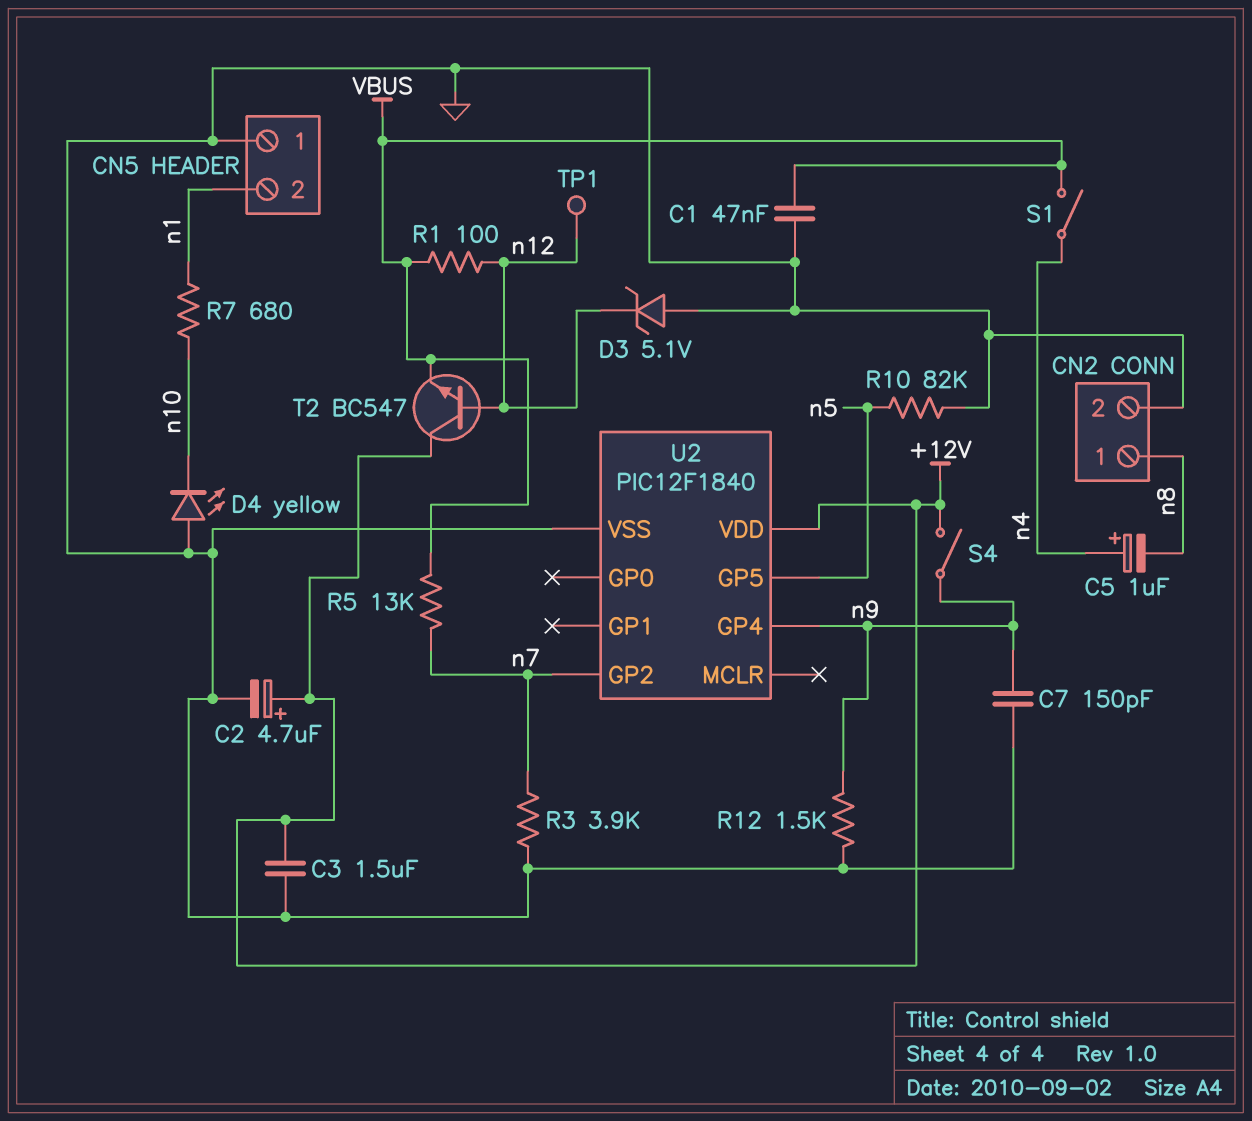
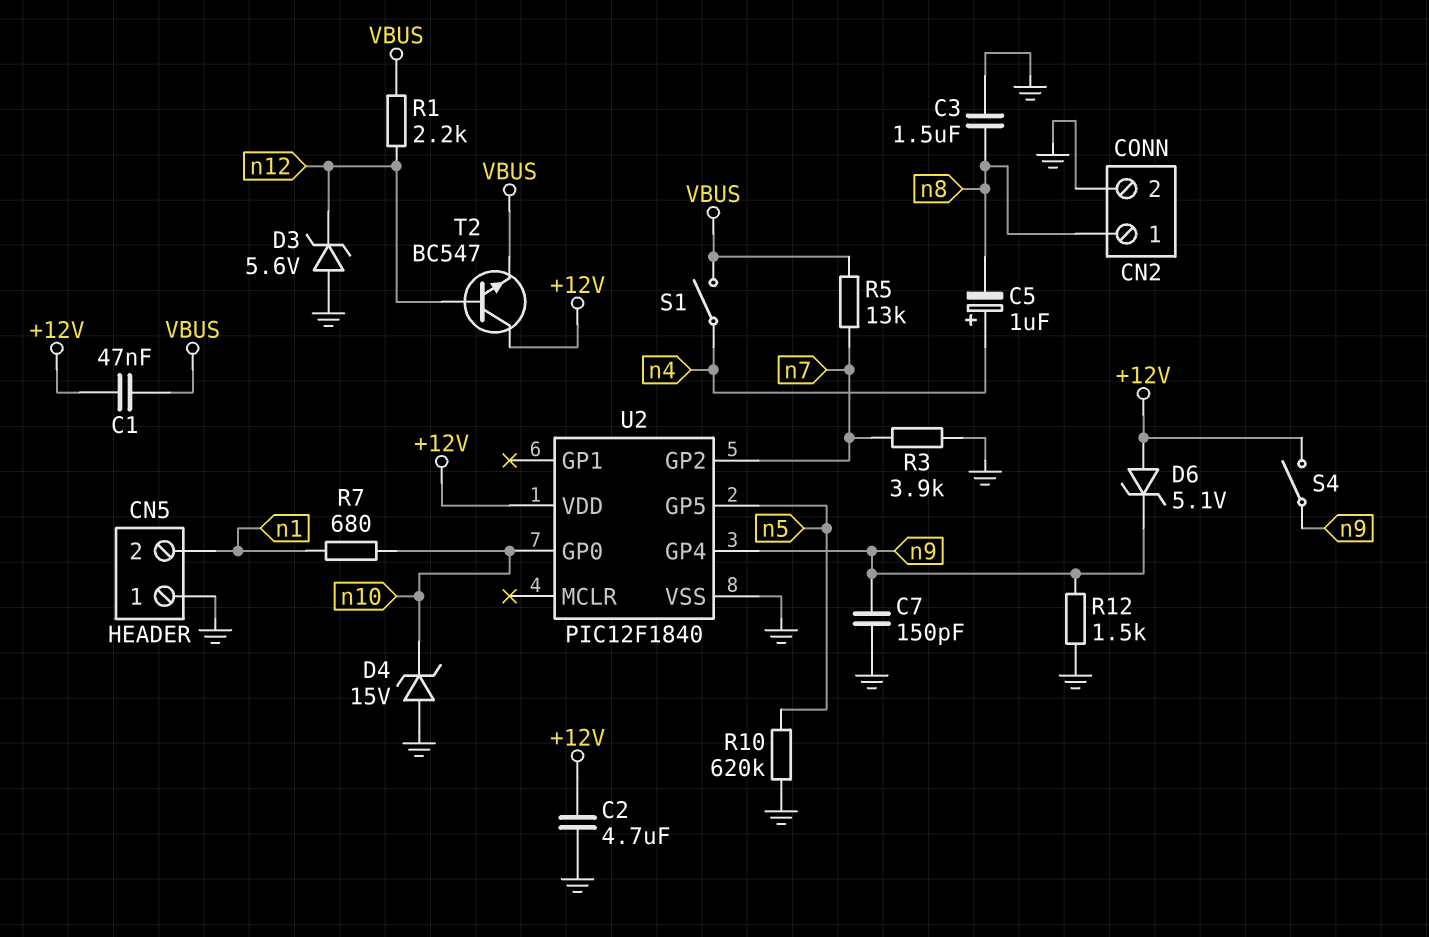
C1: 47nF (GND, VBUS) -> 47nF (+12V, VBUS)
C2: 4.7uF (plus +12V, minus GND) -> 4.7uF (+12V, GND)
C3: 1.5uF (+12V, GND) -> 1.5uF (GND, n8)
D3: zener 5.1V (A GND, K n12) -> zener 5.6V (A GND, K n12)
D4: LED yellow (A GND, K n10) -> zener 15V (A GND, K n10)
D6: none -> zener 5.1V (A +12V, K n9)
R1: 100 (VBUS, n12) -> 2.2k (VBUS, n12)
R10: 82k (GND, n5) -> 620k (GND, n5)
TP1: test point (n12) -> none
U2 pin GP0: none -> n10

